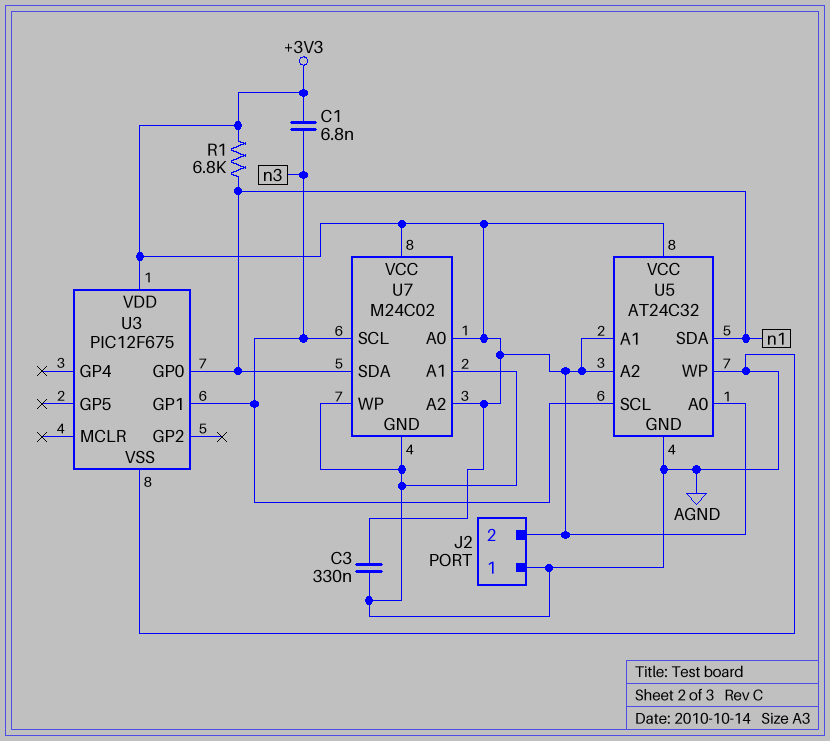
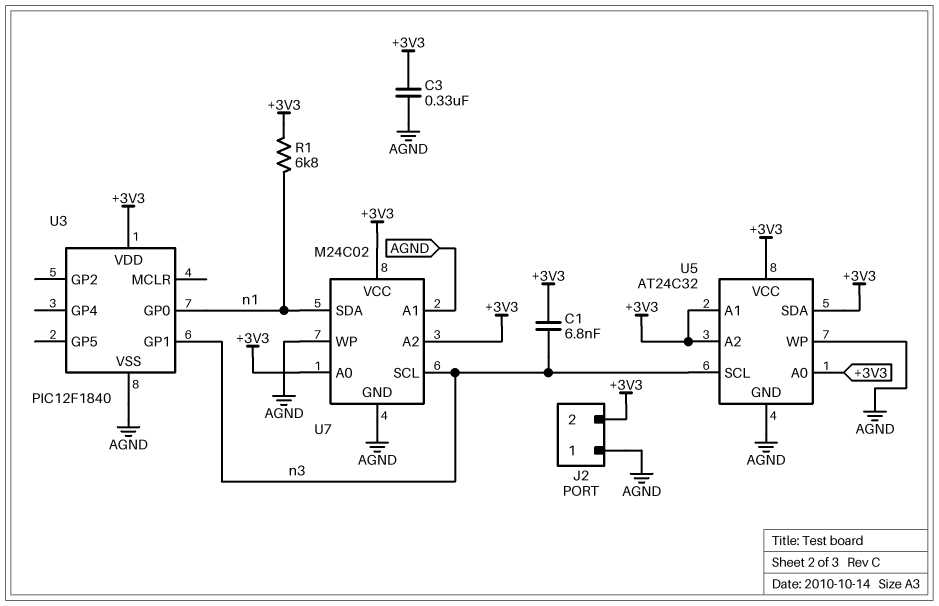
U3: PIC12F675 -> PIC12F1840
U5 pin SDA: n1 -> +3V3

